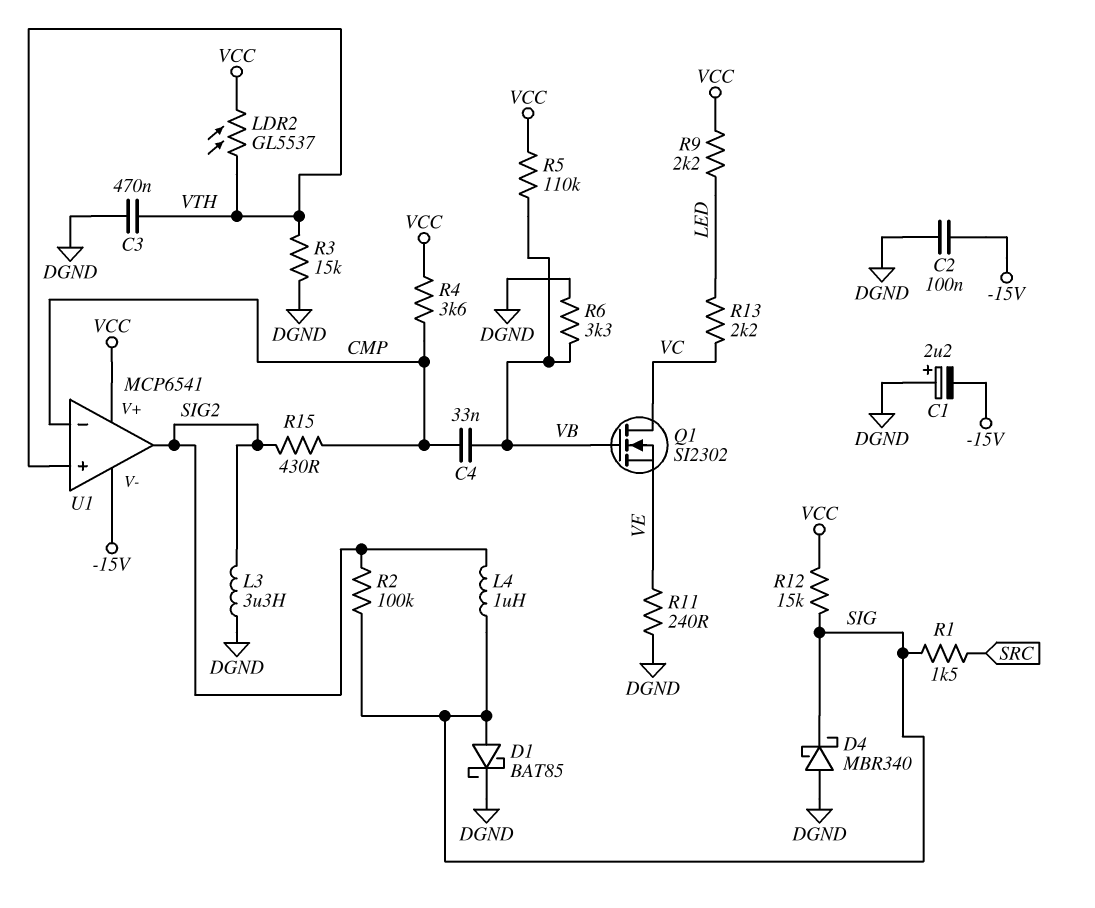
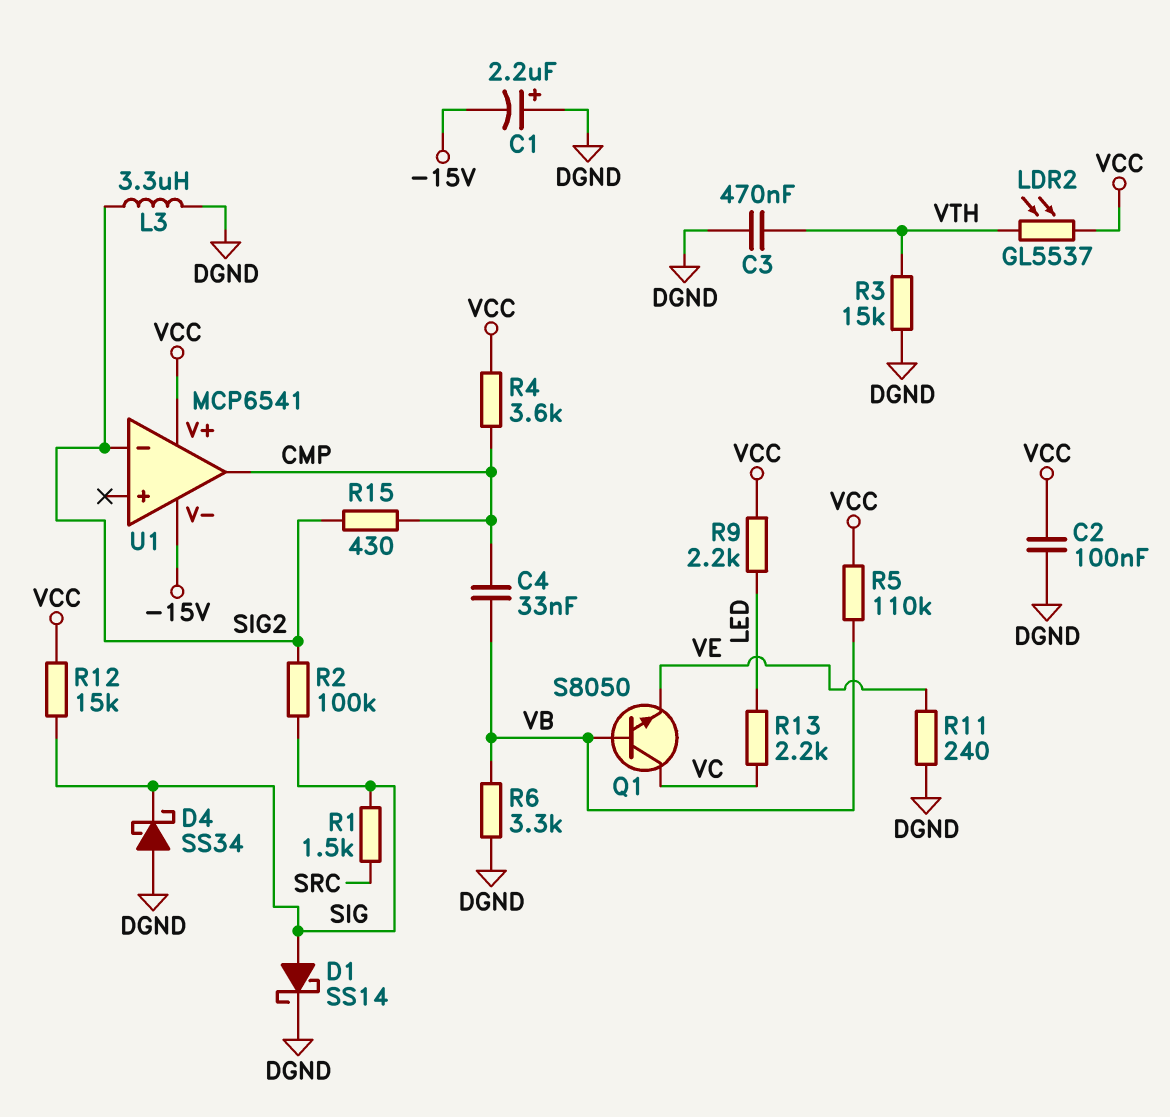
C2: 100nF (-15V, DGND) -> 100nF (DGND, VCC)
D1: schottky BAT85 (A SIG, K DGND) -> schottky SS14 (A SIG, K DGND)
D4: schottky MBR340 (A DGND, K SIG) -> schottky SS34 (A DGND, K SIG)
L4: 1uH (SIG, SIG2) -> none
Q1: NMOS SI2302 (G VB, D VC, S VE) -> NPN S8050 (B VB, C VC, E VE)
U1 pin in+: VTH -> none
U1 pin in-: CMP -> SIG2
U1 pin out: SIG2 -> CMP

